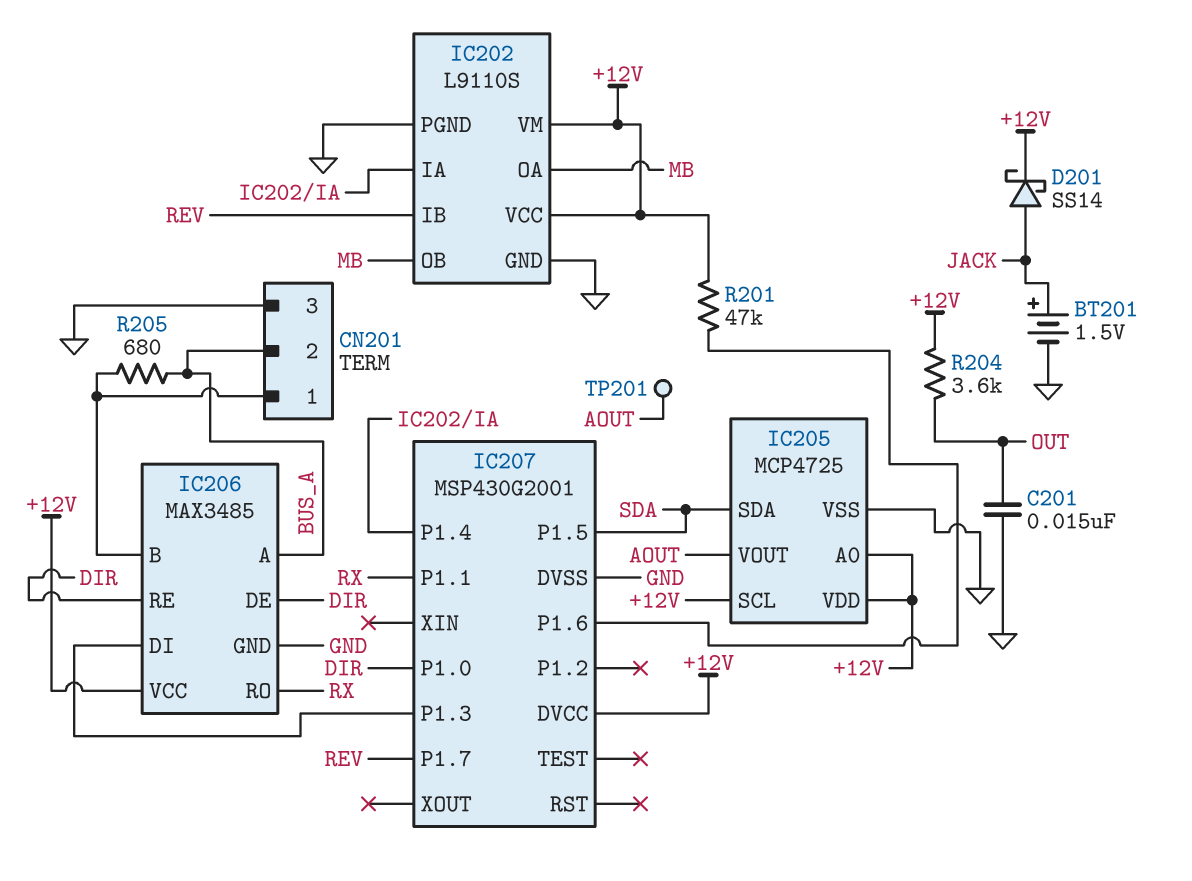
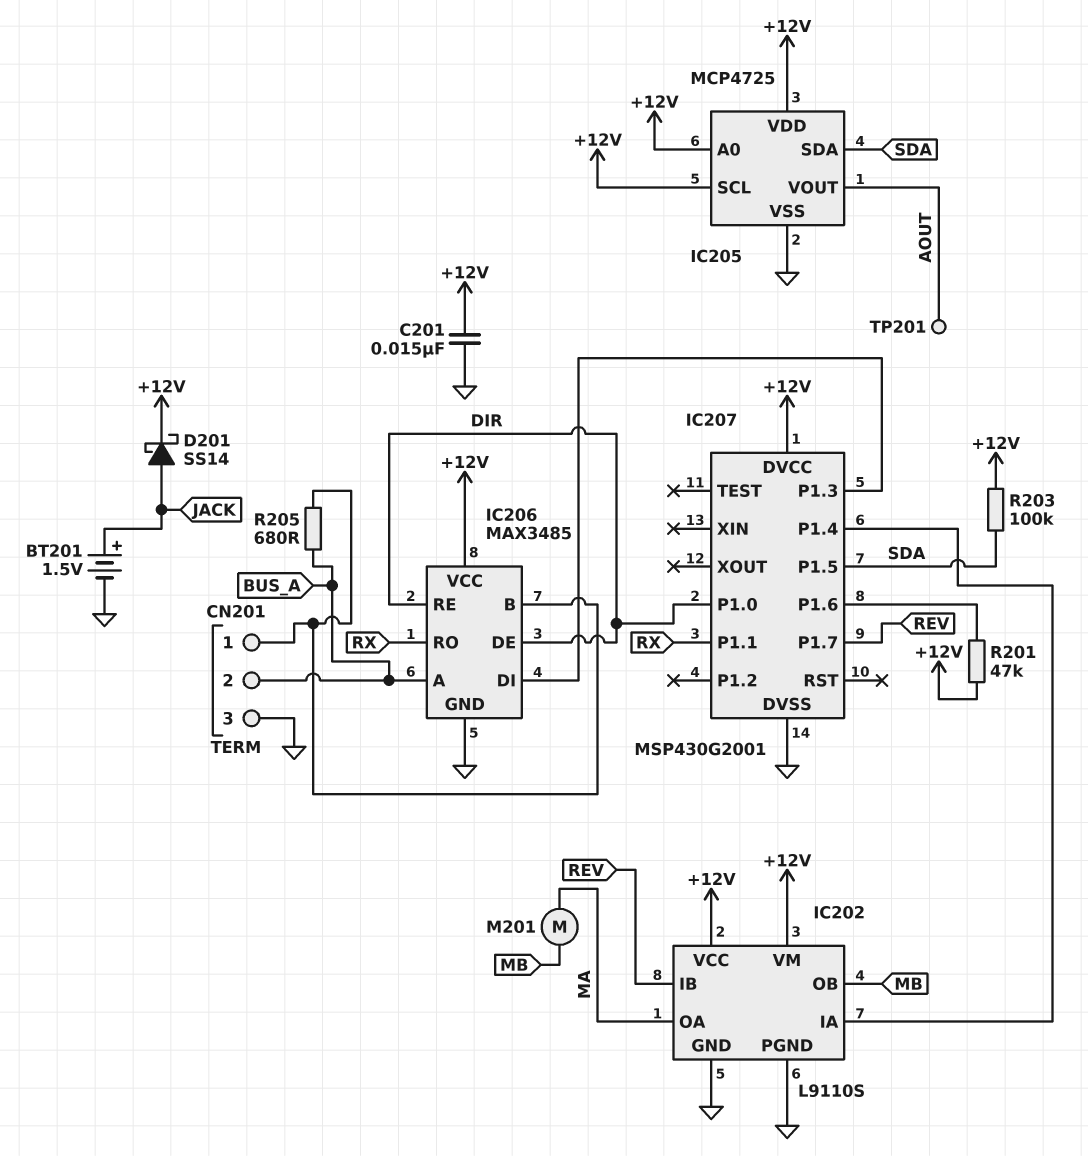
C201: 15nF (GND, OUT) -> 15nF (+12V, GND)
IC202 pin OA: MB -> MA
M201: none -> motor (MA, MB)
R203: none -> 100k (+12V, SDA)
R204: 3.6k (+12V, OUT) -> none

